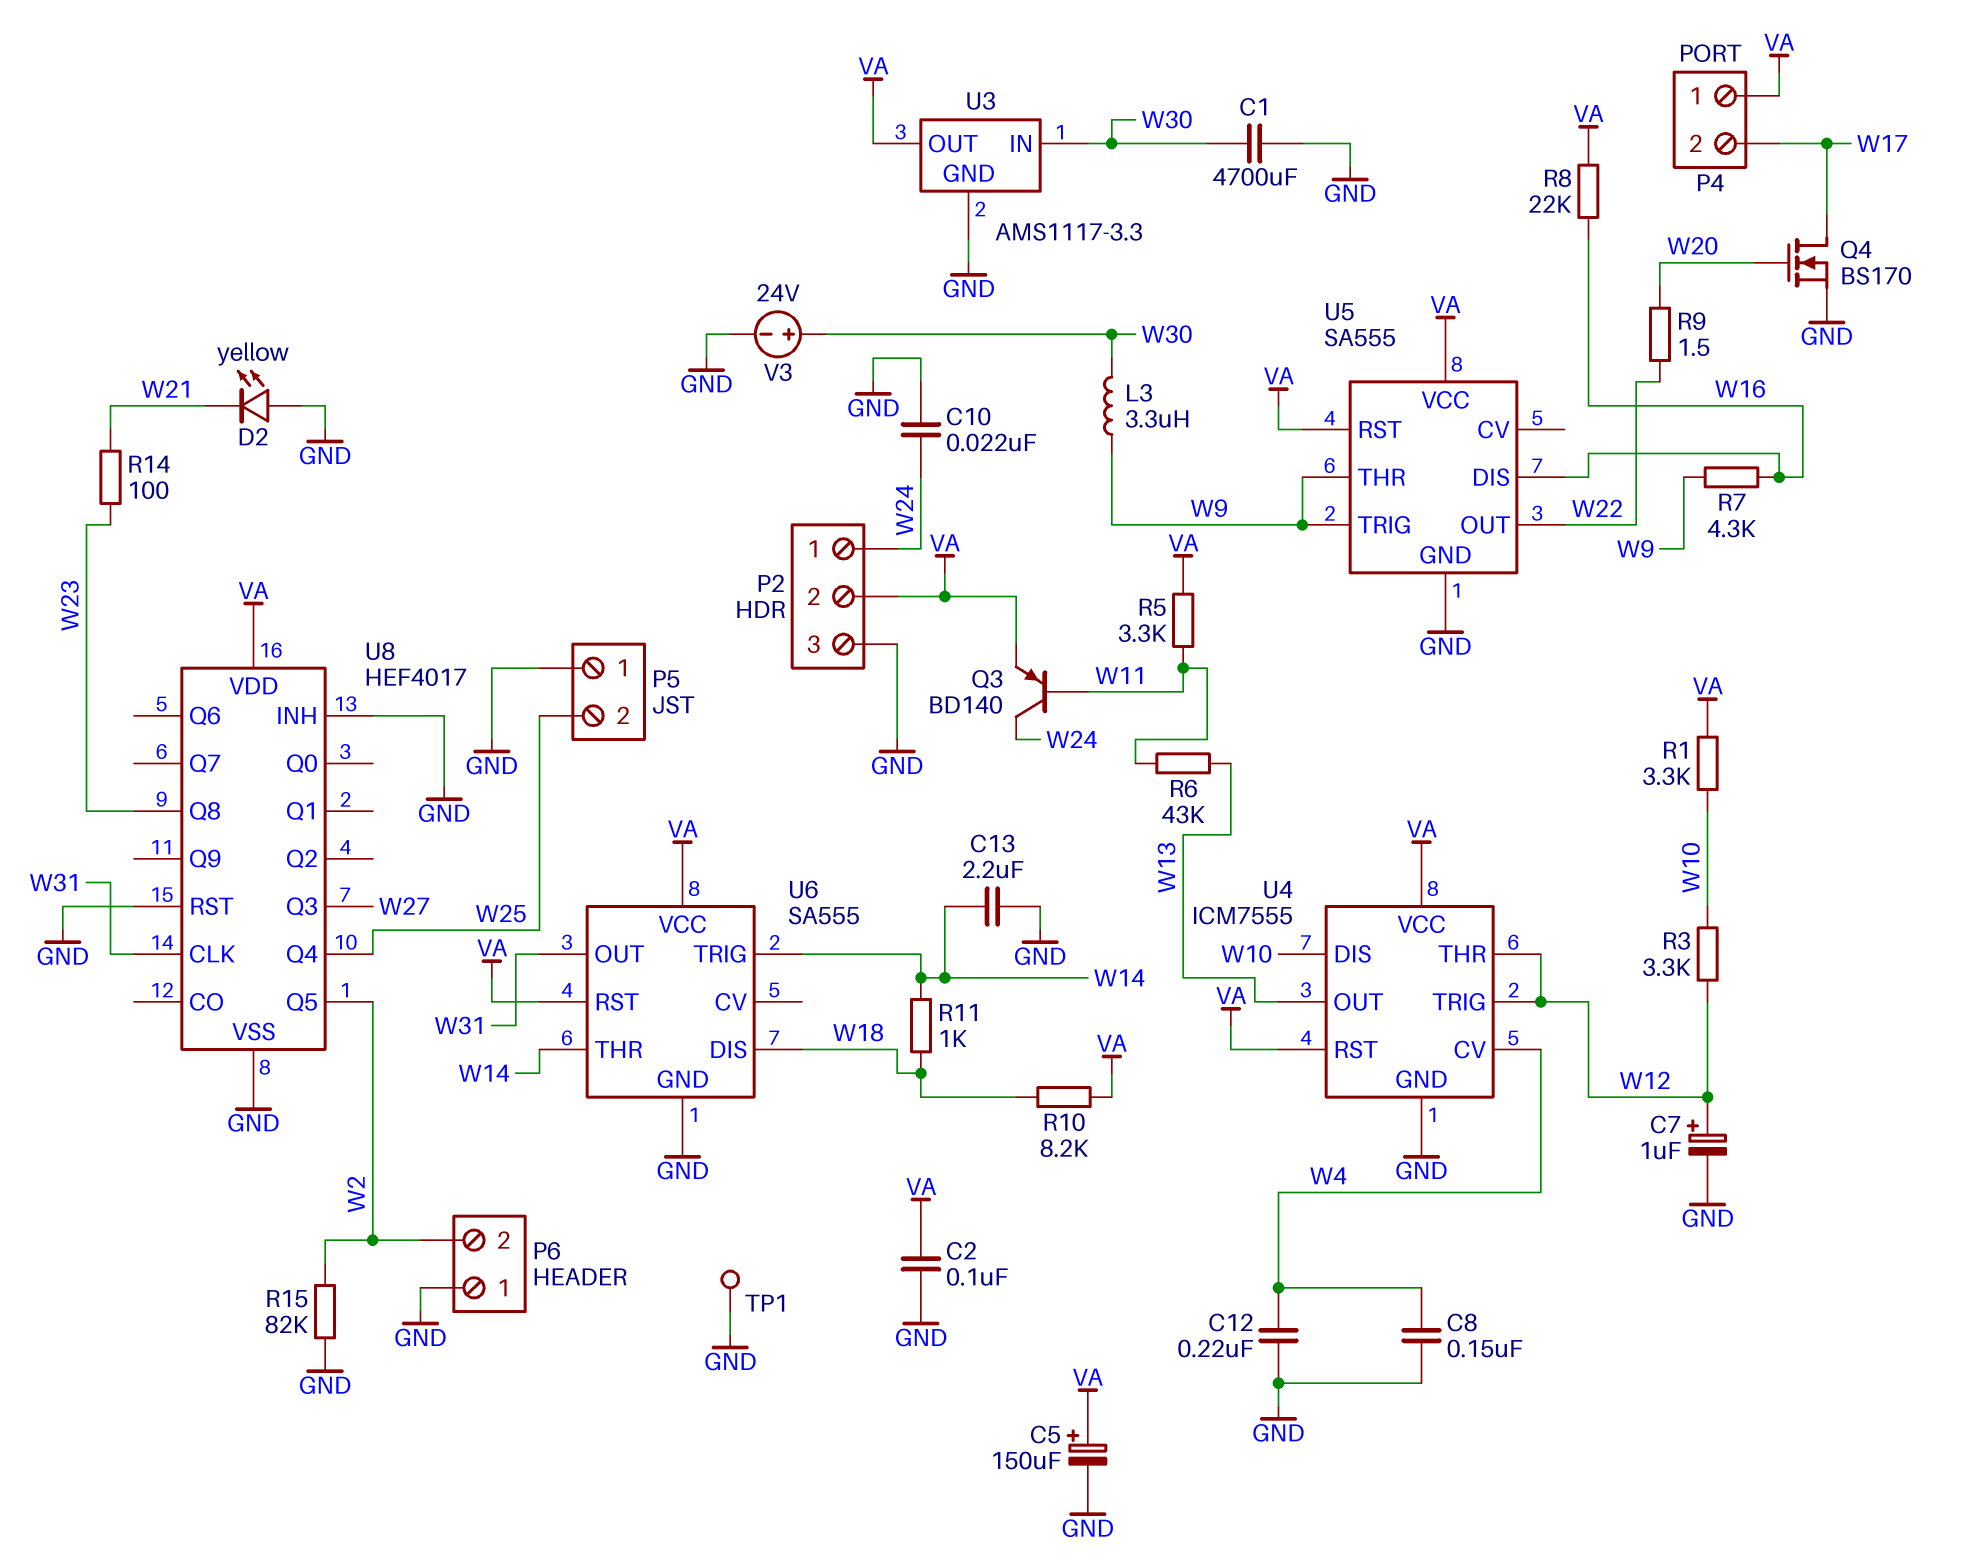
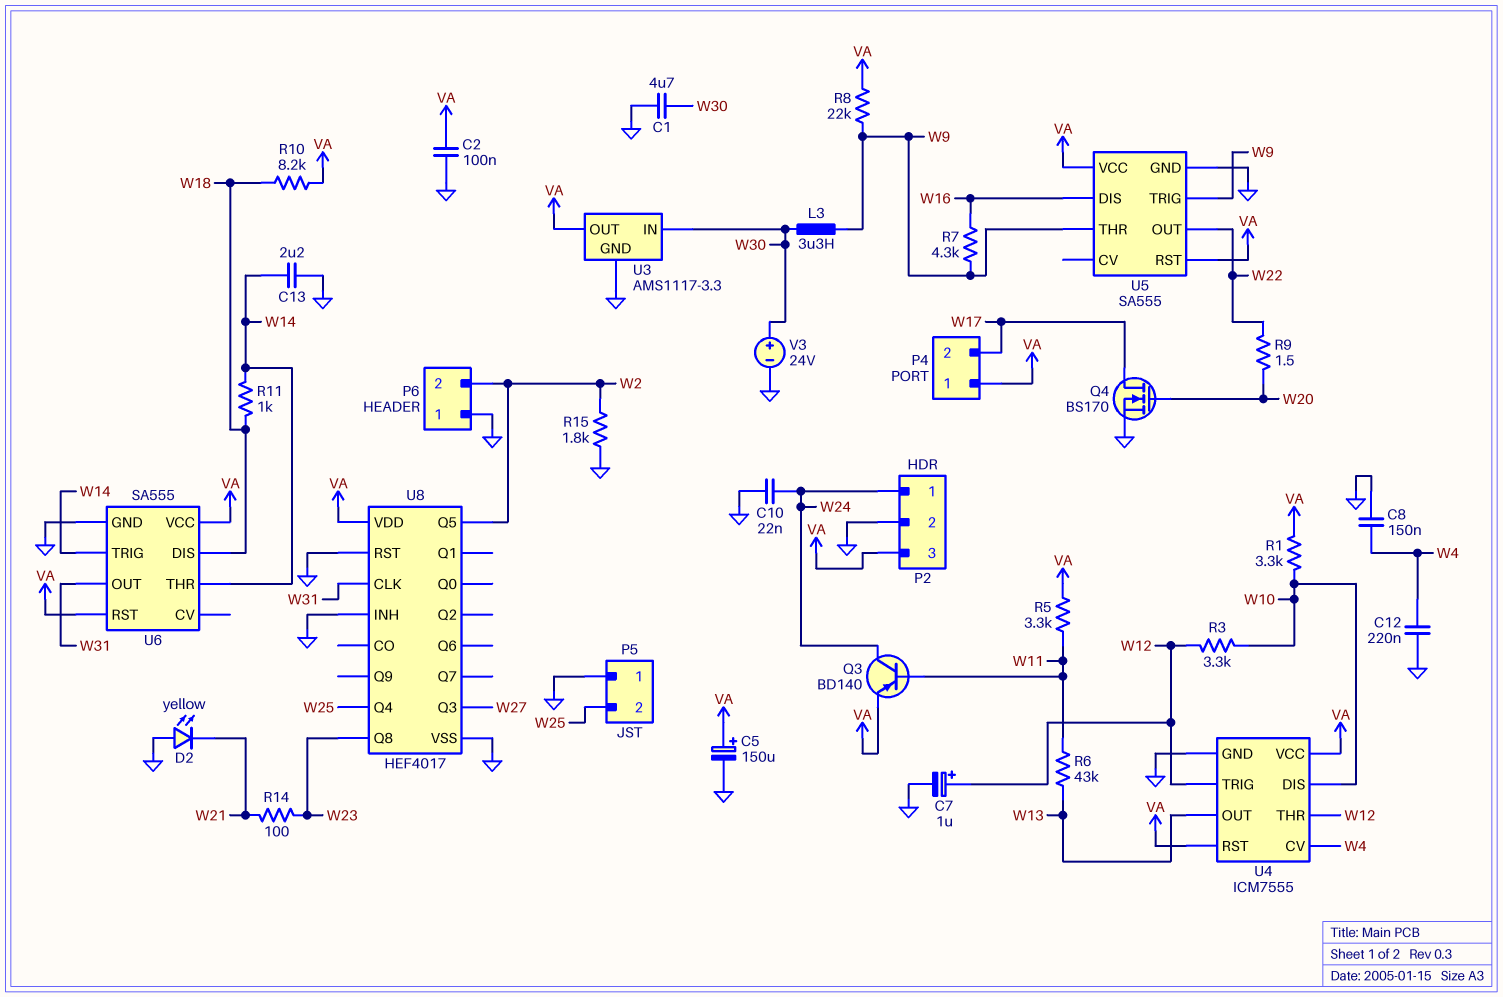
C1: 4700uF (GND, W30) -> 4.7uF (GND, W30)
P2 pin 2: VA -> GND
P2 pin 3: GND -> VA
R8: 22k (VA, W16) -> 22k (VA, W9)
R15: 82k (GND, W2) -> 1.8k (GND, W2)
TP1: test point (GND) -> none

